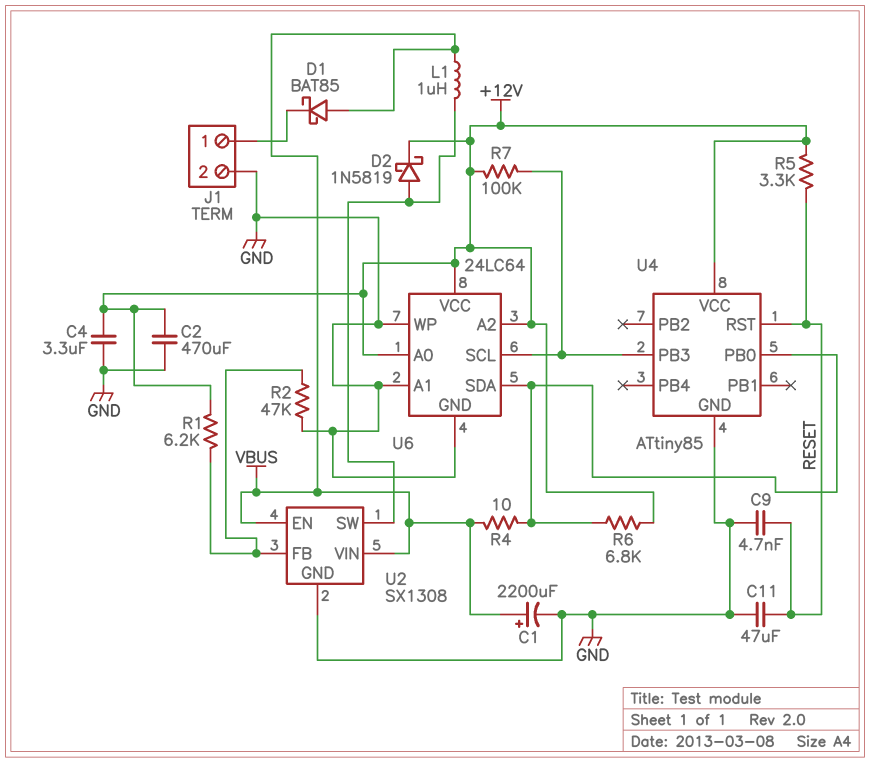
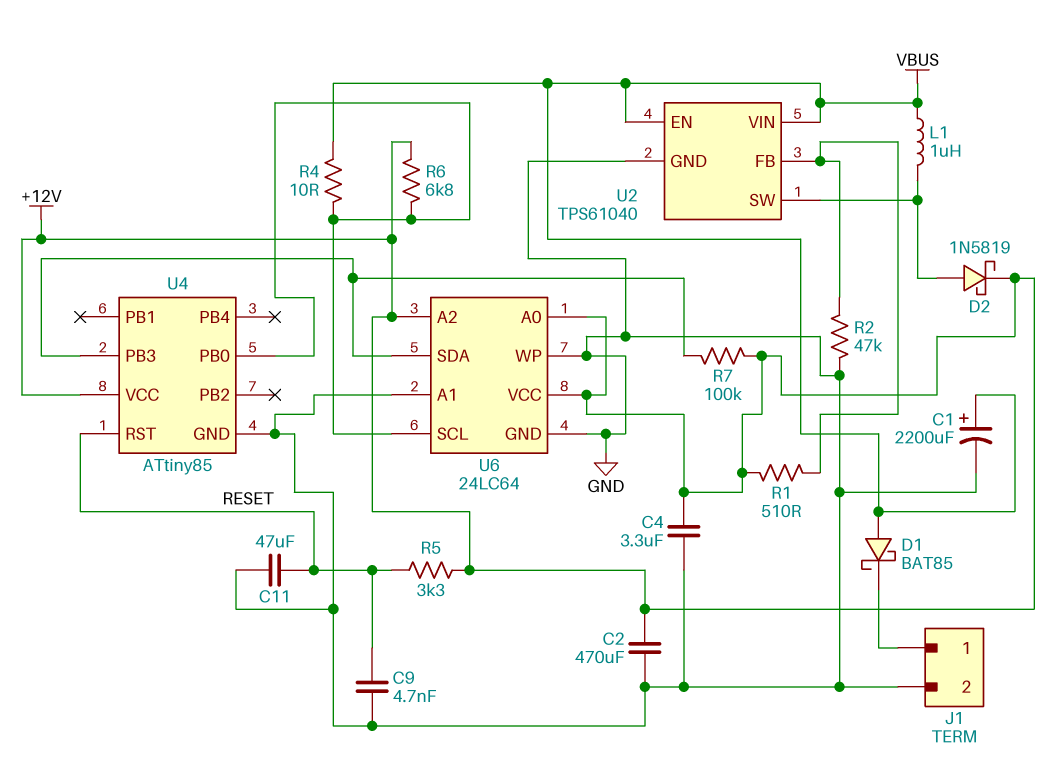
R1: 6.2k (+12V, U2/FB) -> 510 (+12V, U2/FB)
U2: SX1308 -> TPS61040
U6 pin SCL: U4/PB3 -> U4/PB0
U6 pin SDA: U4/PB0 -> U4/PB3

